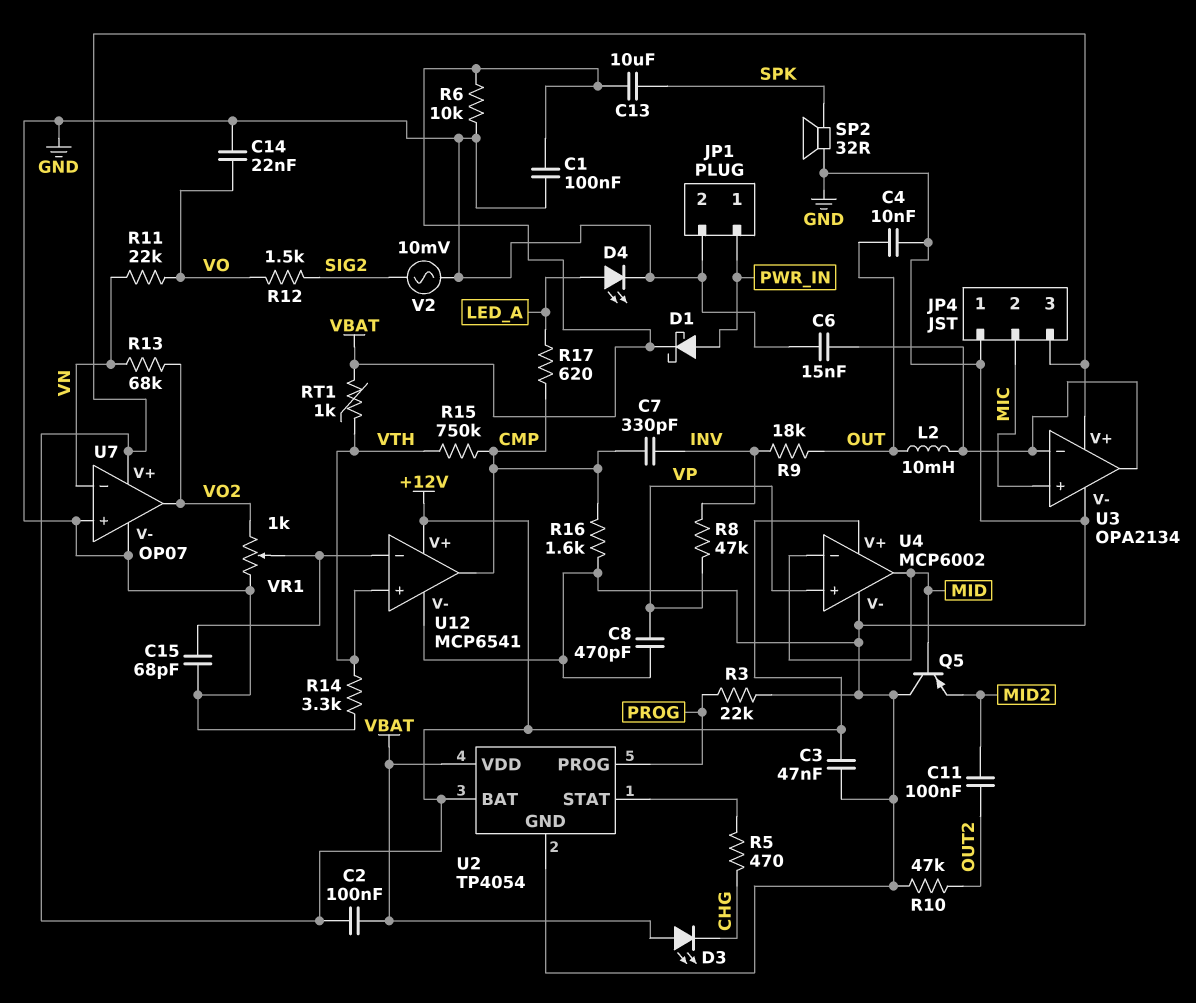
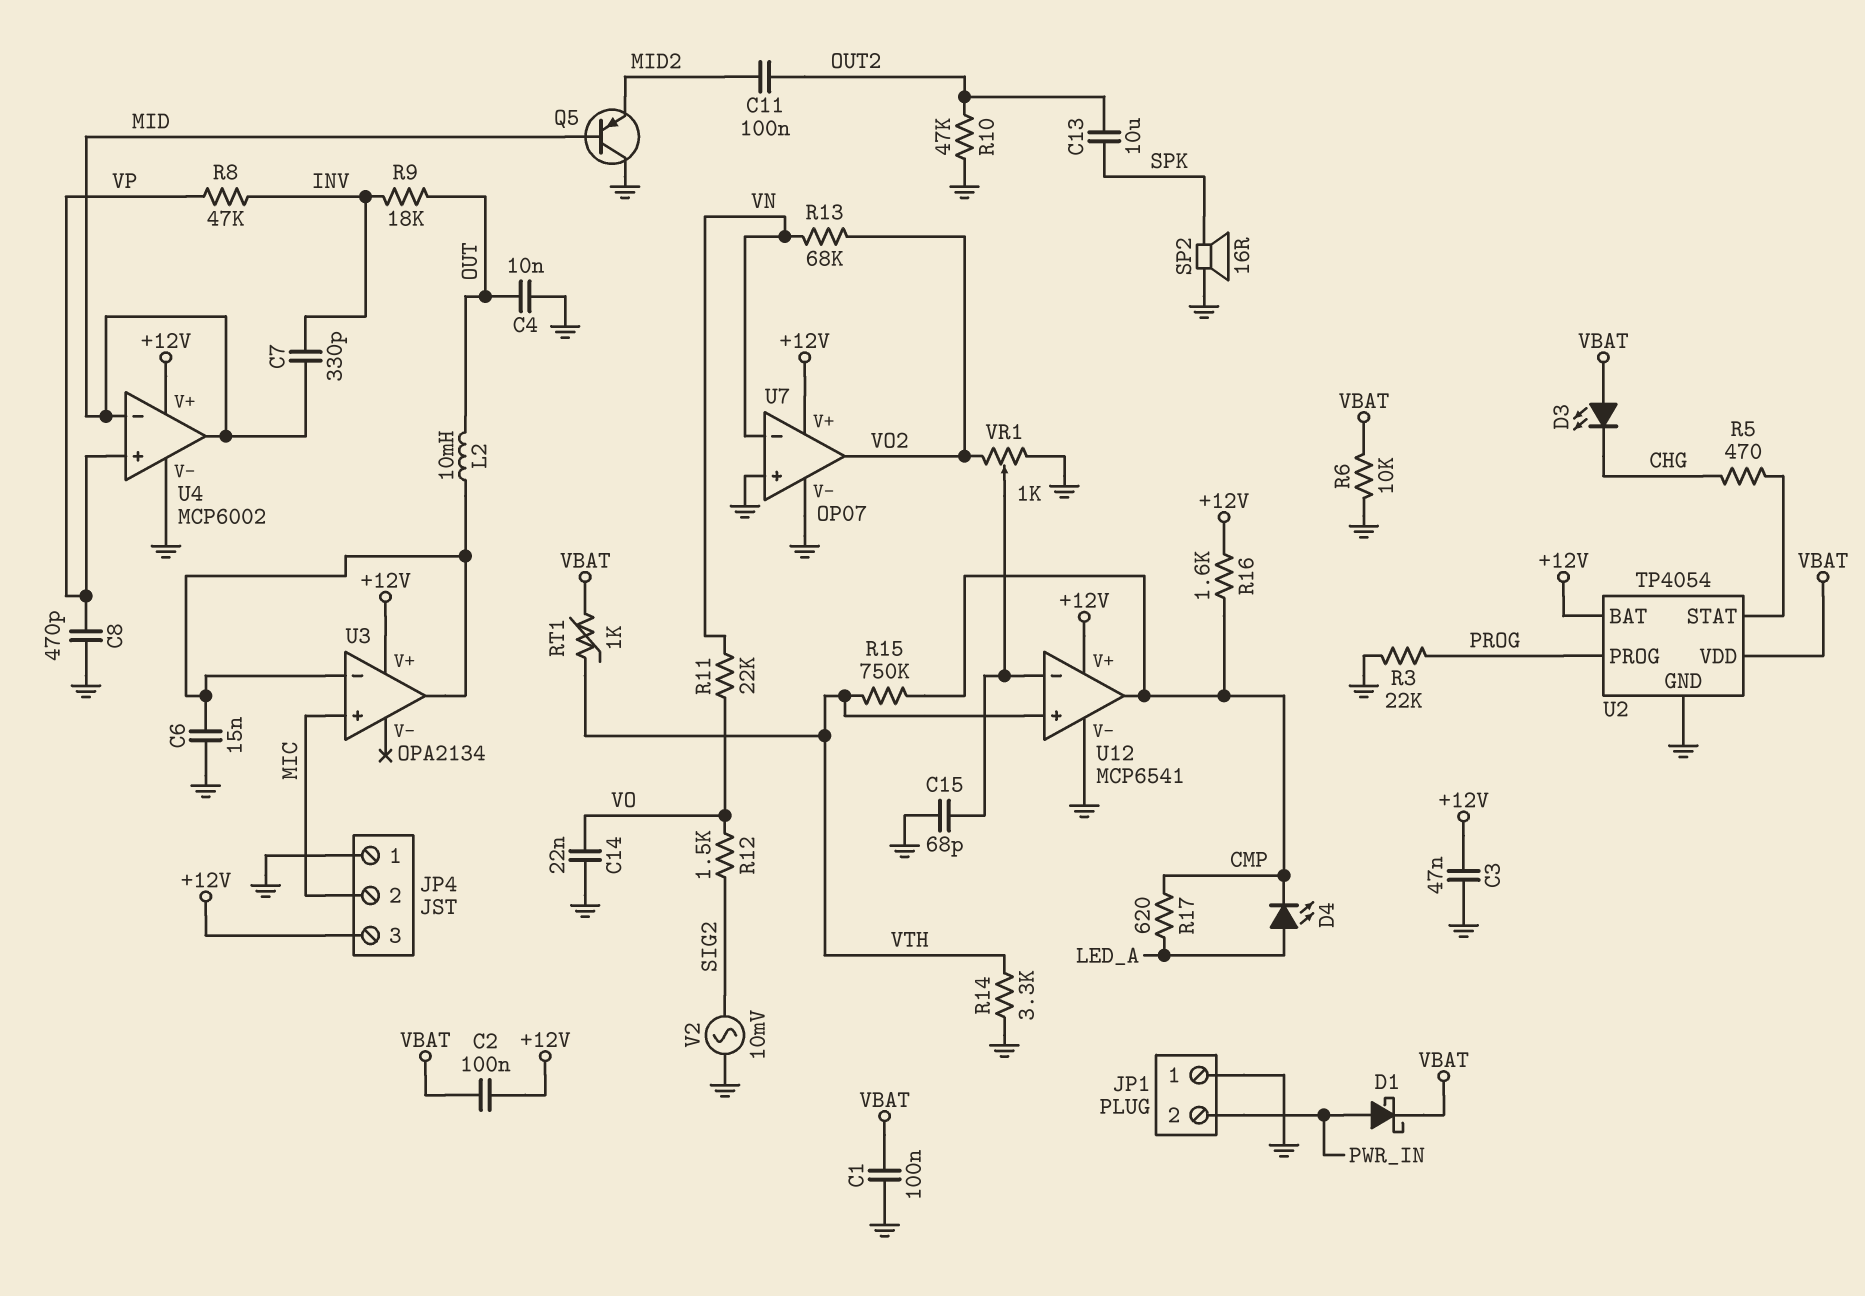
C7: 330pF (CMP, INV) -> 330pF (INV, MID)
C13: 10uF (SPK, VBAT) -> 10uF (OUT2, SPK)
D4: LED (A LED_A, K GND) -> LED (A LED_A, K CMP)
JP1 pin 1: PWR_IN -> GND
JP1 pin 2: GND -> PWR_IN
R16: 1.6k (CMP, GND) -> 1.6k (+12V, CMP)
SP2: speaker 32R (GND, SPK) -> speaker 16R (GND, SPK)
U3 pin V-: GND -> none

